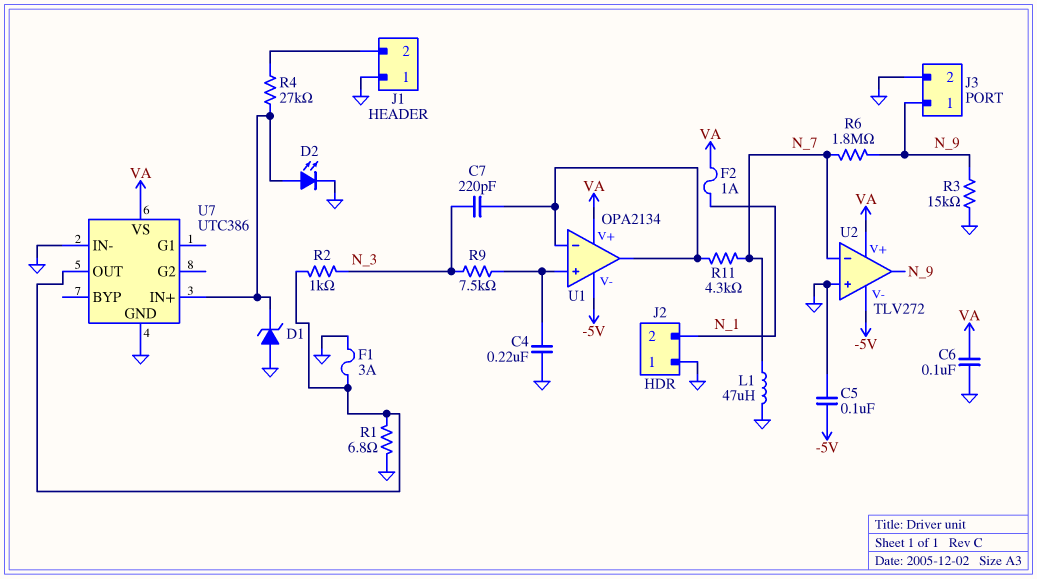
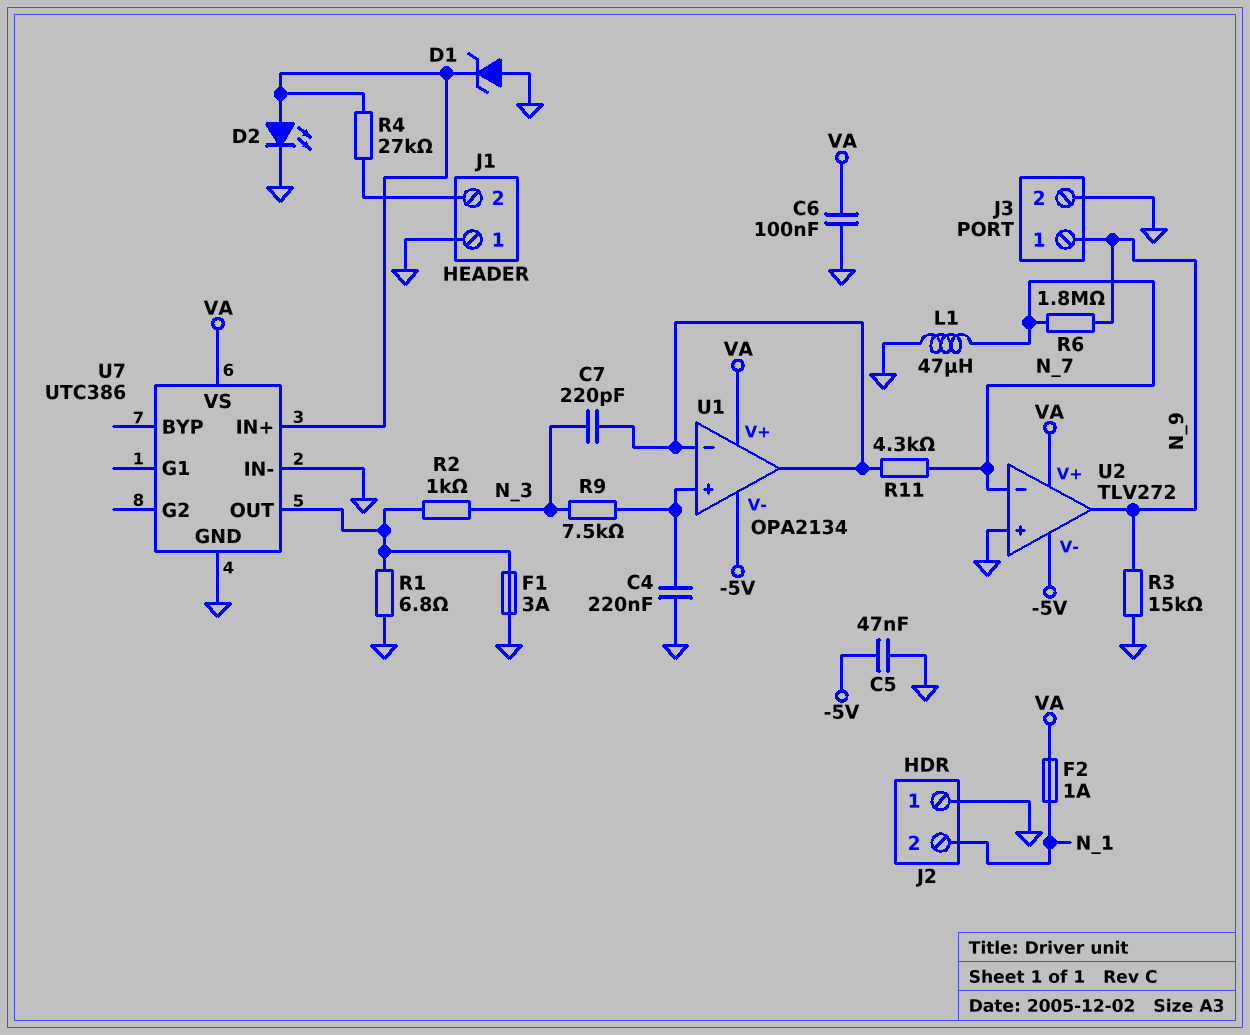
C5: 100nF (-5V, GND) -> 47nF (-5V, GND)

